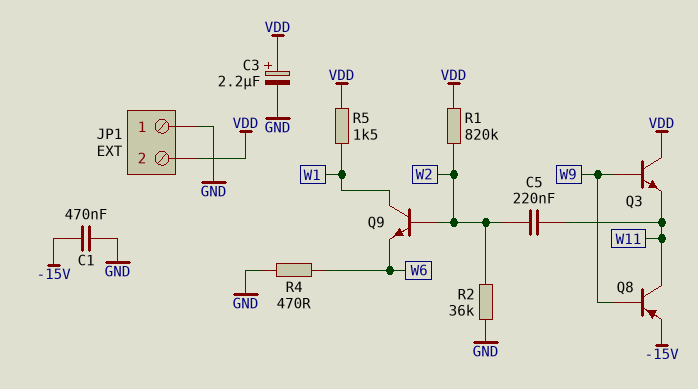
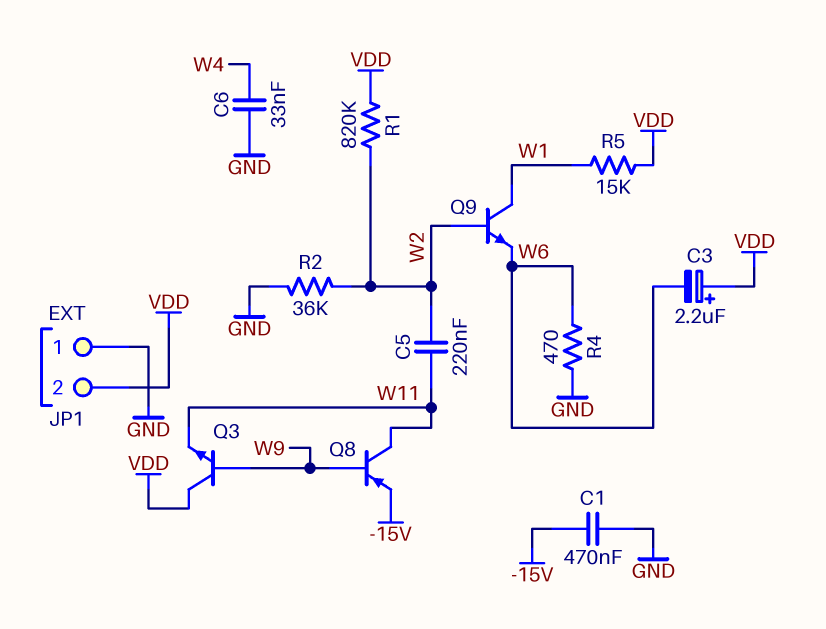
C3: 2.2uF (plus VDD, minus GND) -> 2.2uF (plus VDD, minus W6)
C6: none -> 33nF (GND, W4)
R5: 1.5k (VDD, W1) -> 15k (VDD, W1)

